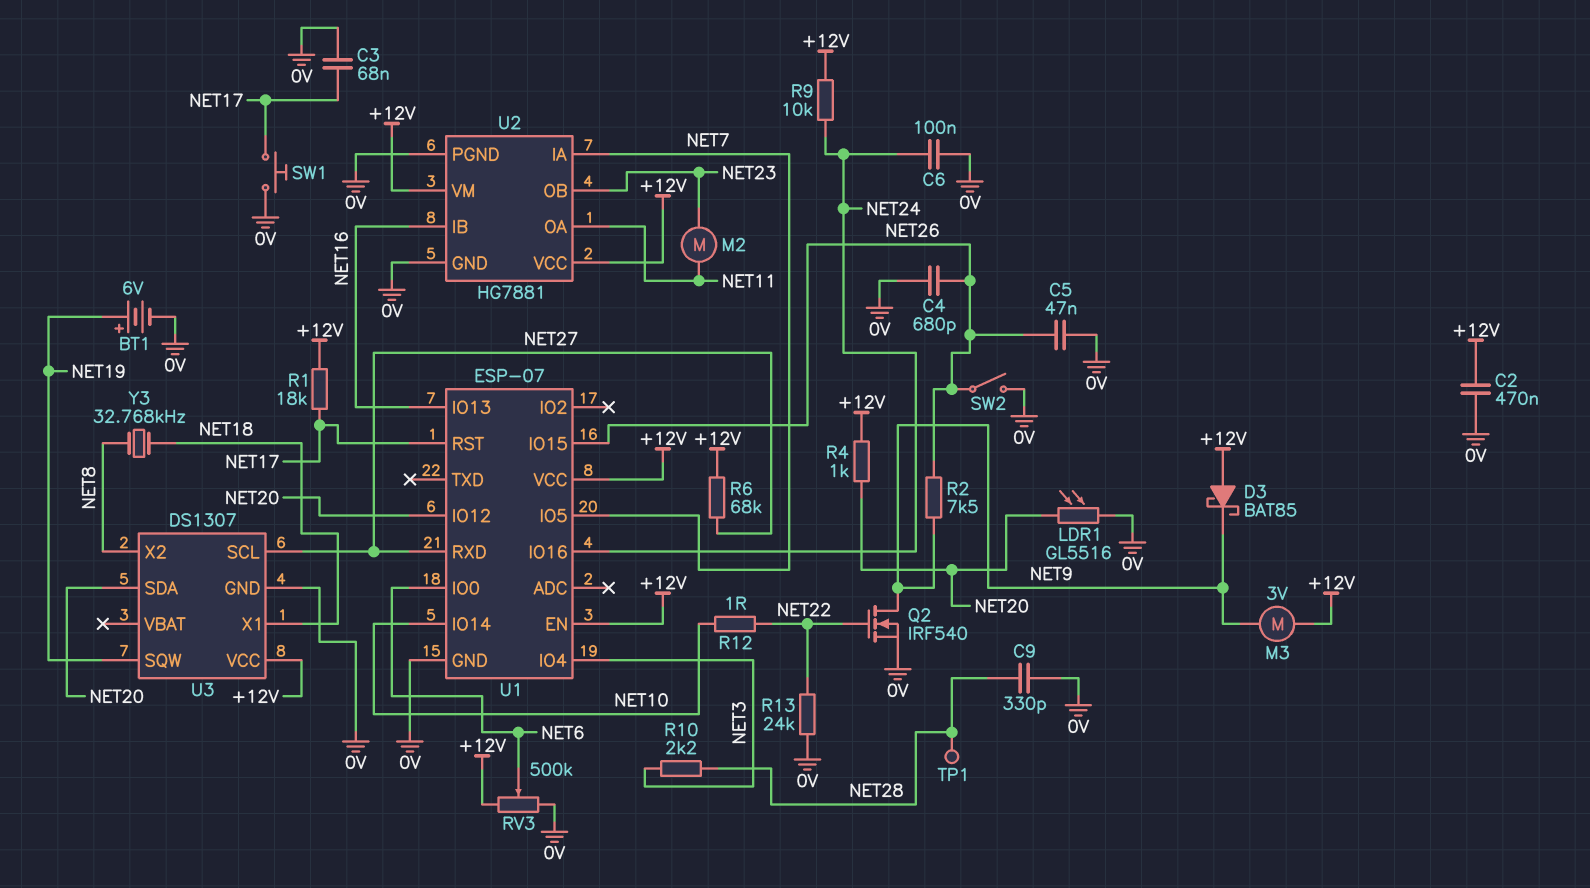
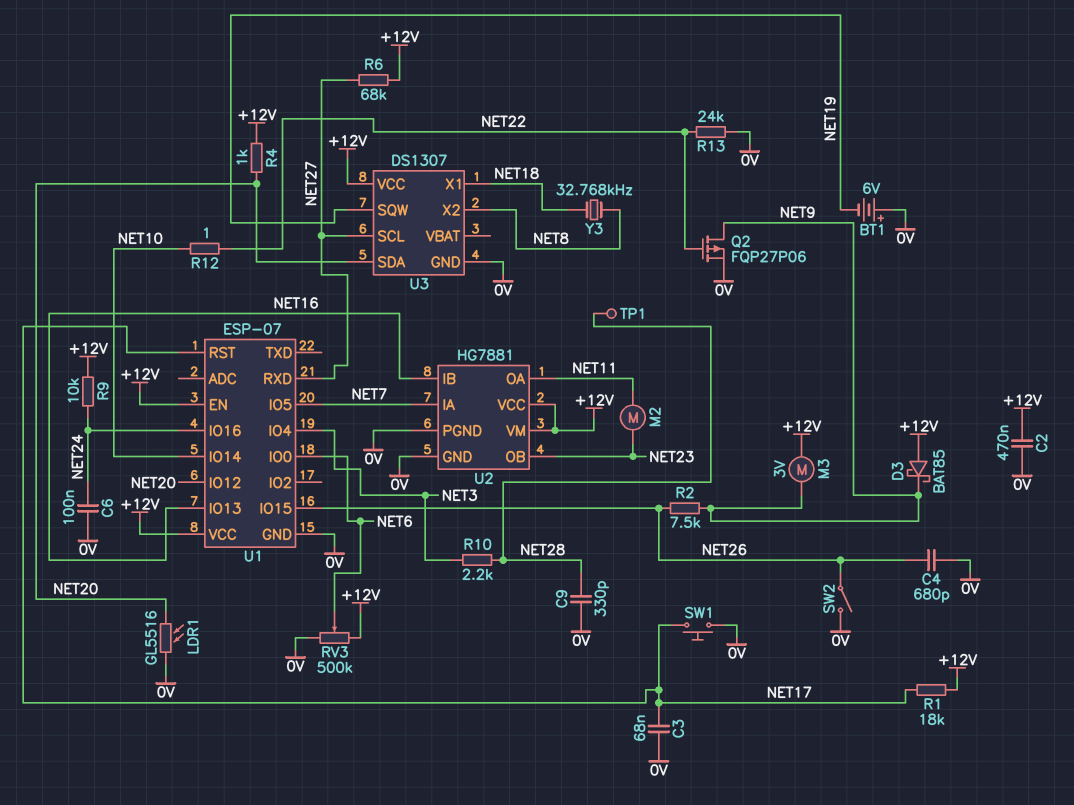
BT1: 6V (plus NET19, minus 0V) -> 6V (plus 0V, minus NET19)
C5: 47nF (0V, NET26) -> none
Q2: NMOS IRF540 (G NET22, D NET9, S 0V) -> PMOS FQP27P06 (G NET22, D NET9, S 0V)

